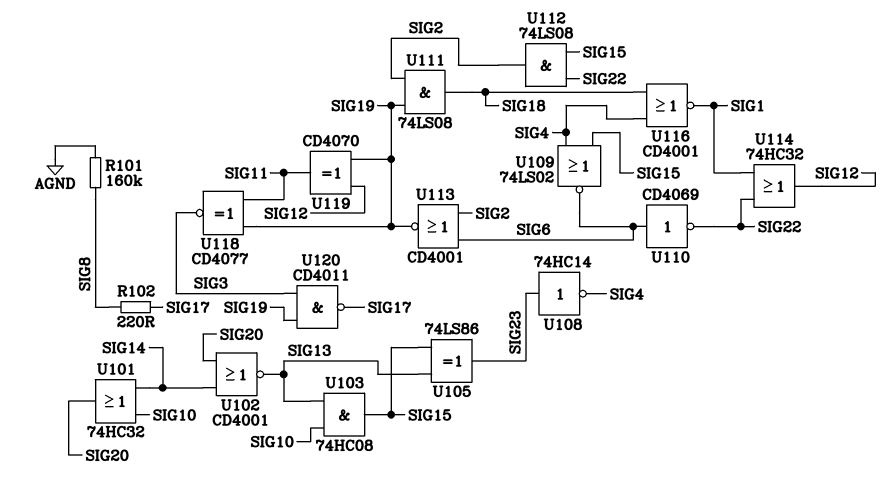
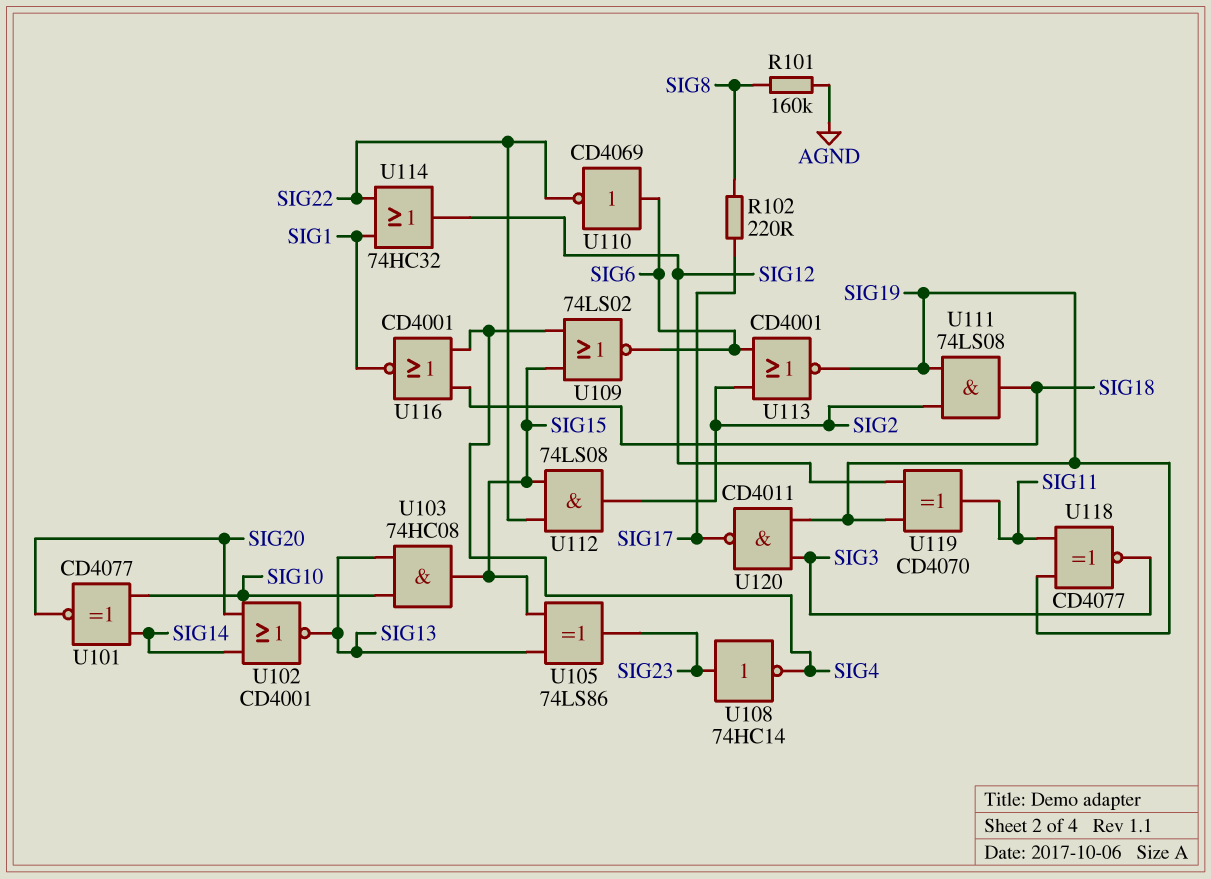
U101: OR 74HC32 (in SIG10, in SIG14, out SIG20) -> XNOR CD4077 (in SIG10, in SIG14, out SIG20)

